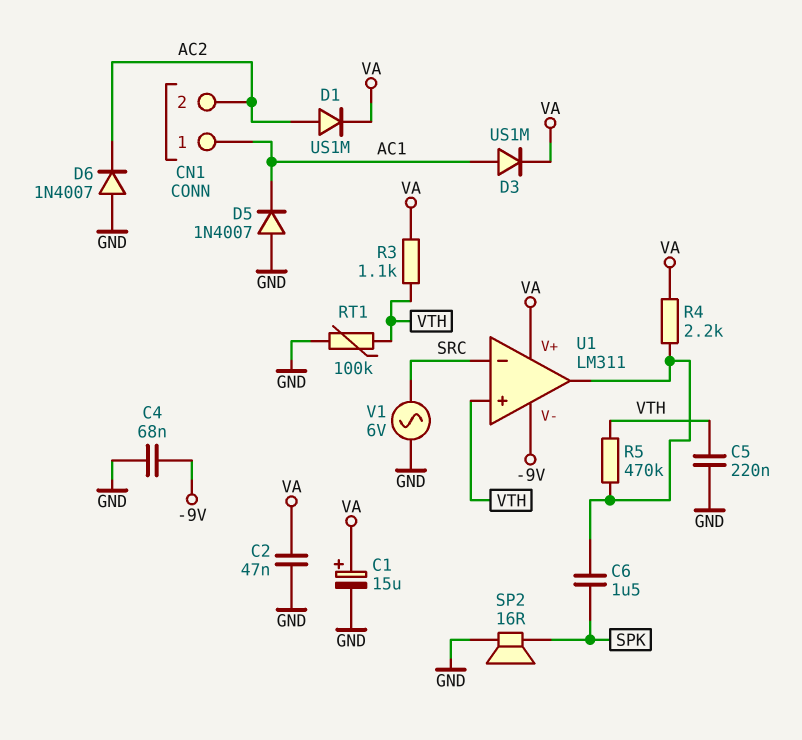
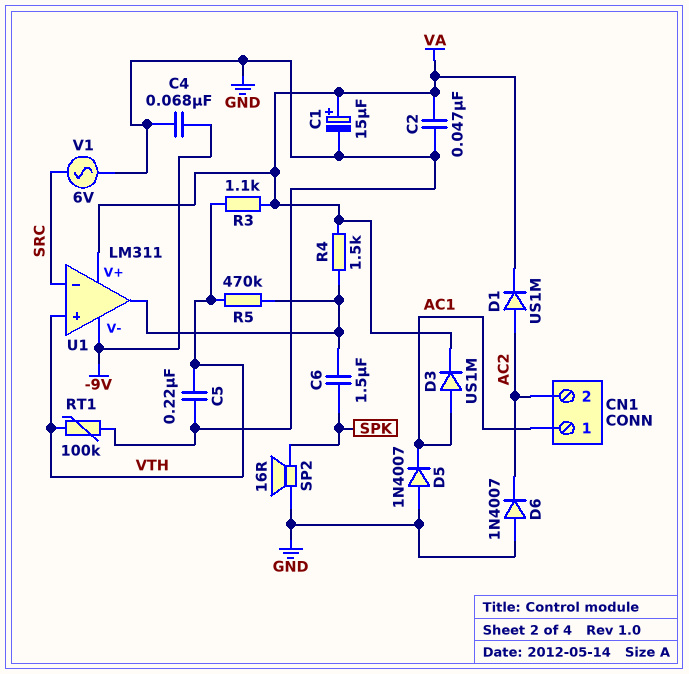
R4: 2.2k (U1/out, VA) -> 1.5k (U1/out, VA)

